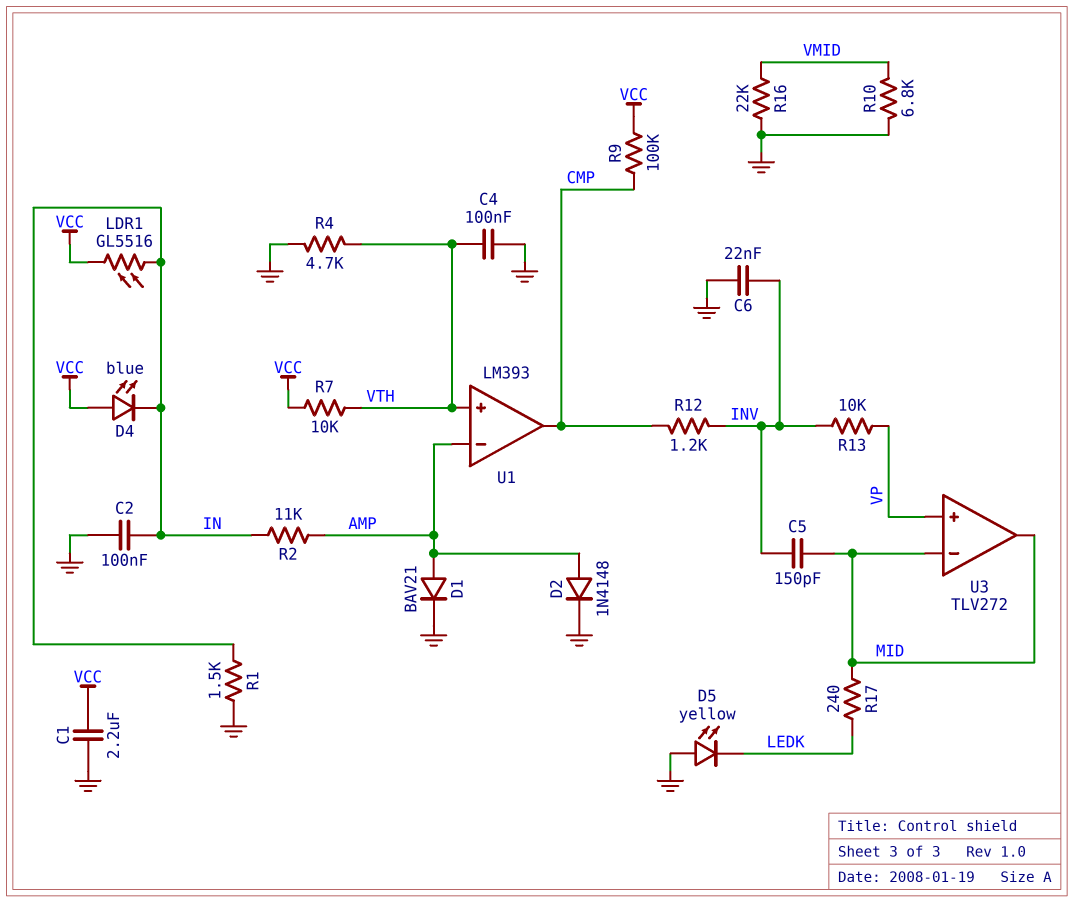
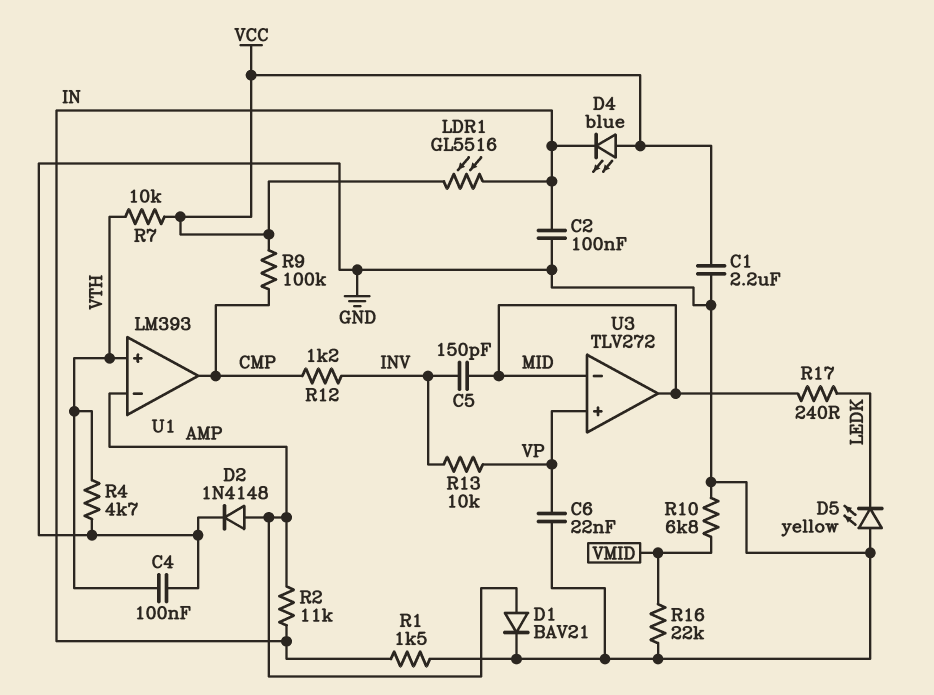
C6: 22nF (GND, INV) -> 22nF (GND, VP)

